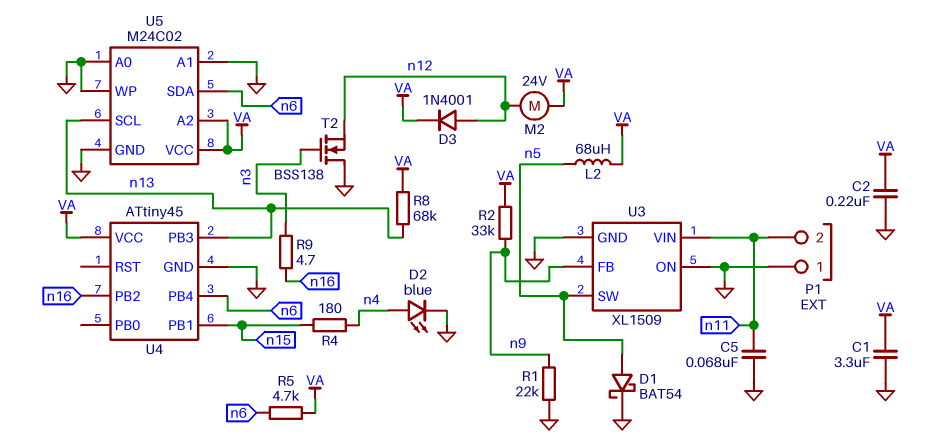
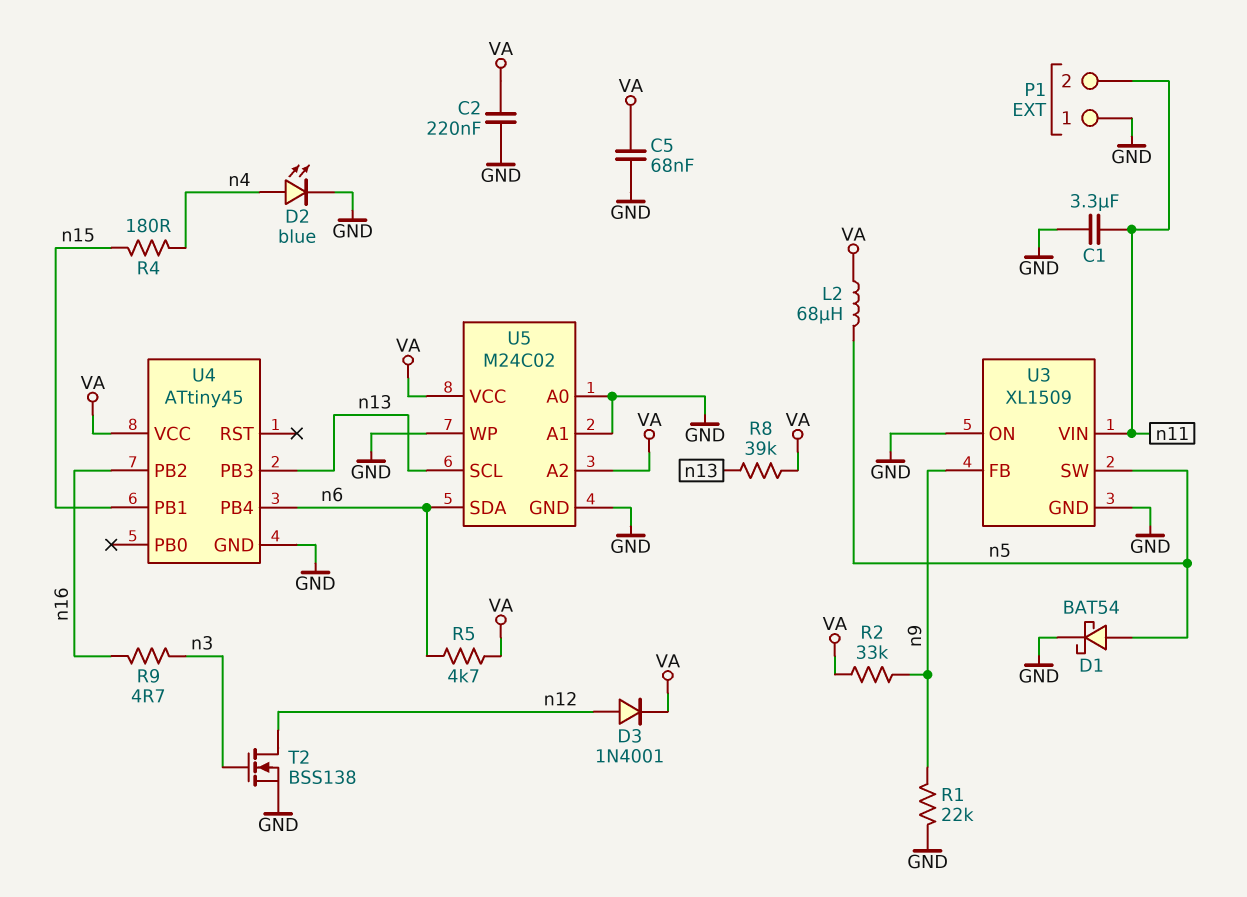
C1: 3.3uF (GND, VA) -> 3.3uF (GND, n11)
C5: 68nF (GND, n11) -> 68nF (GND, VA)
M2: motor 24V (VA, n12) -> none
R8: 68k (VA, n13) -> 39k (VA, n13)
T2: NMOS BSS138 (G n3, D GND, S n12) -> NMOS BSS138 (G n3, D n12, S GND)

